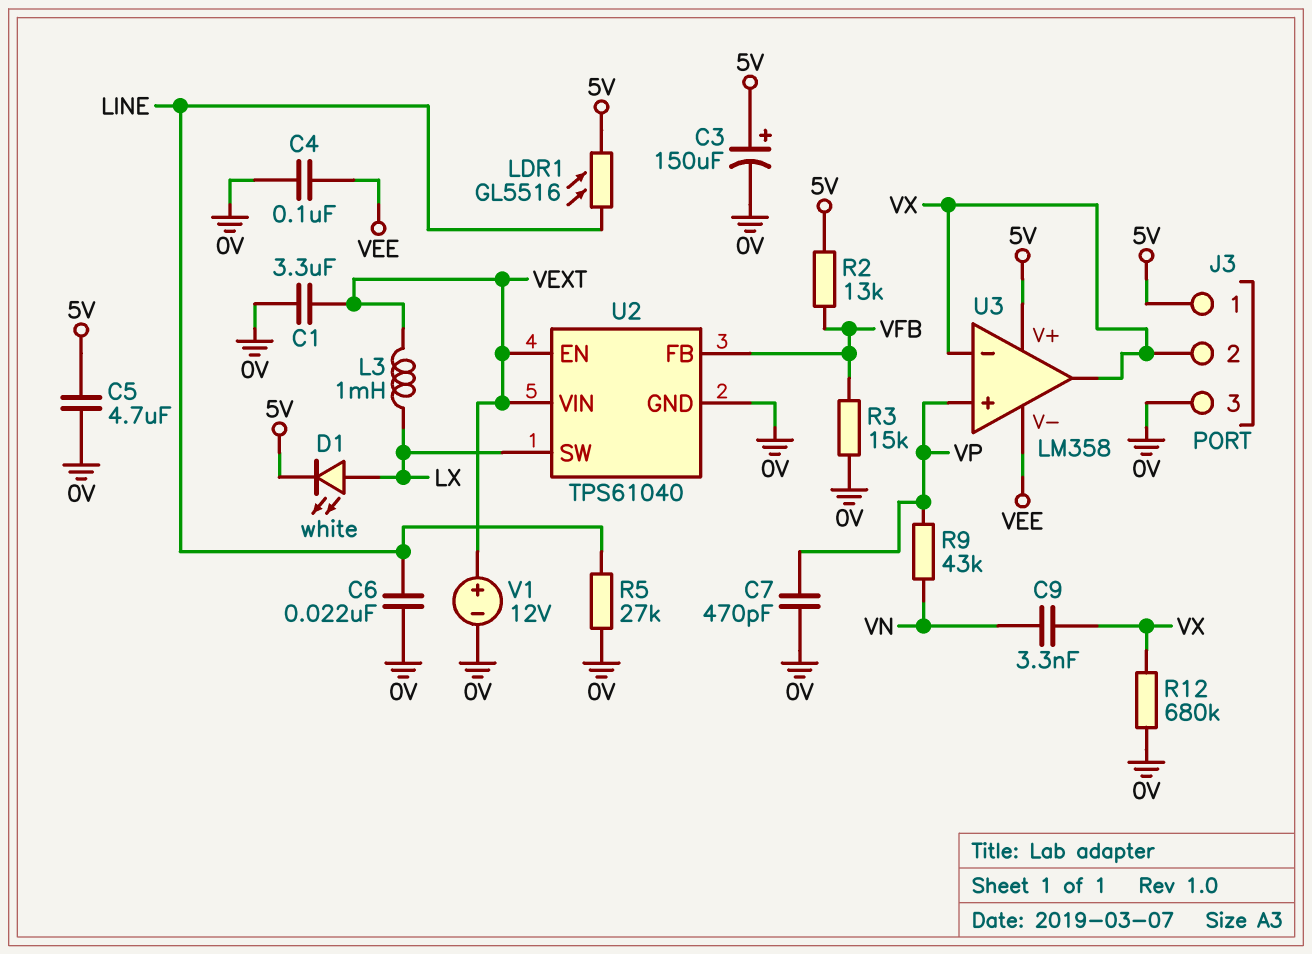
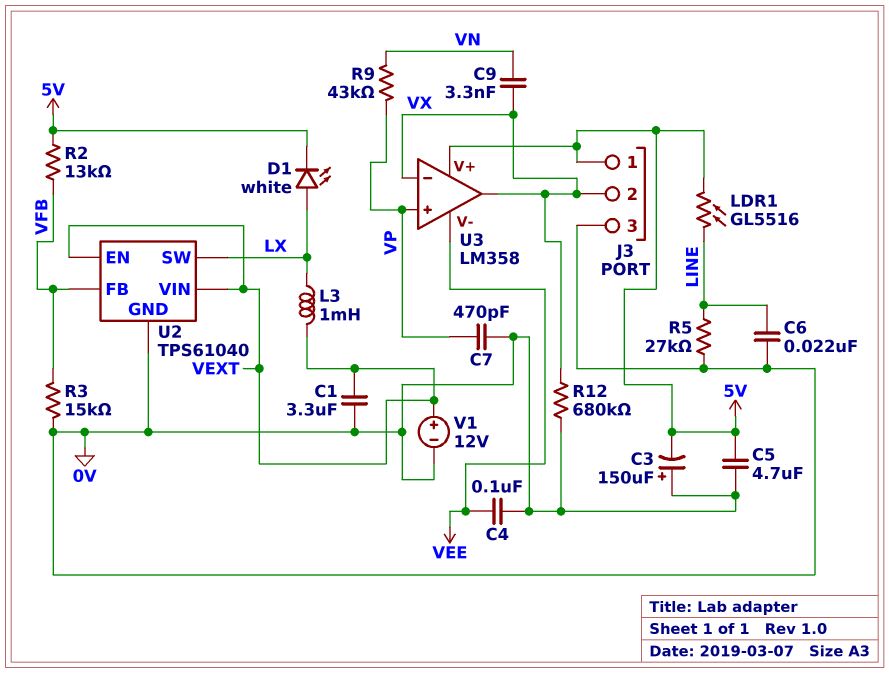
C3: 150uF (plus 5V, minus 0V) -> 150uF (plus 0V, minus 5V)

